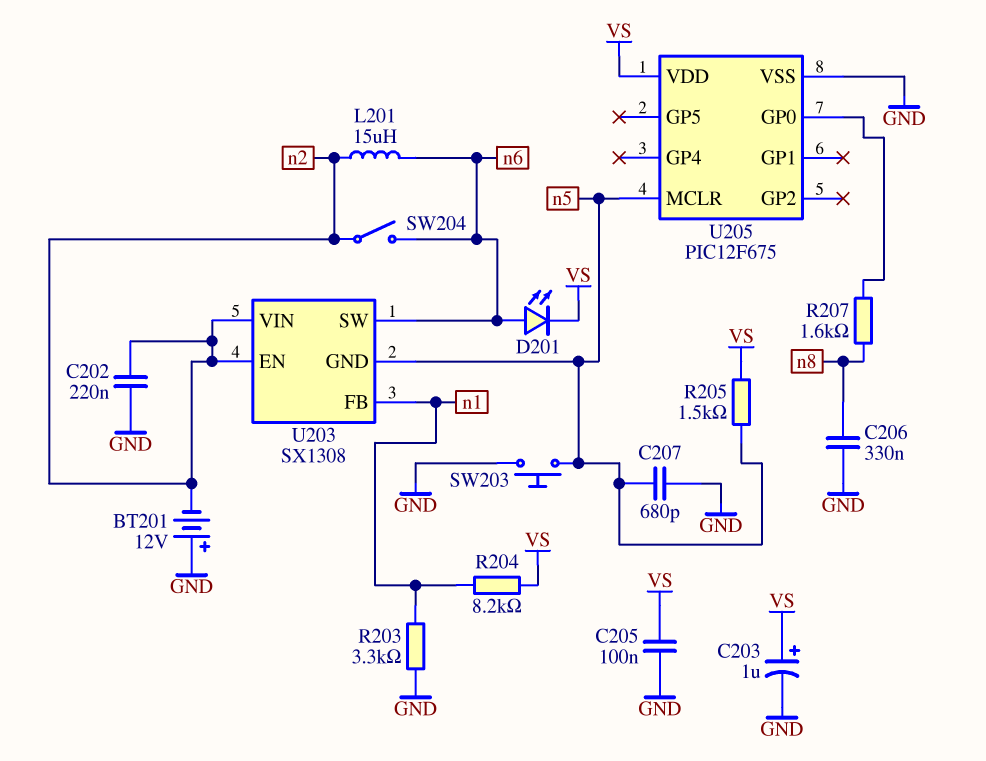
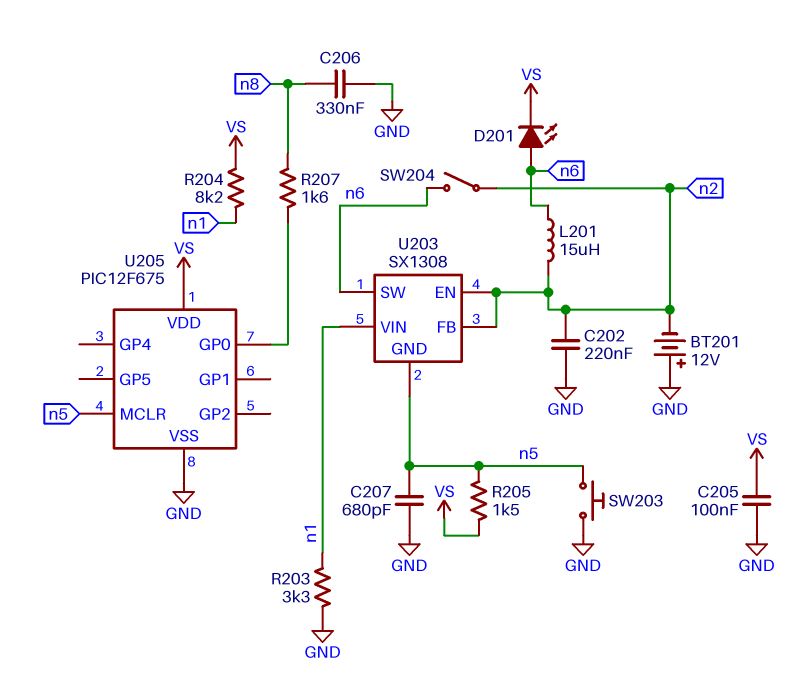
C203: 1uF (plus VS, minus GND) -> none
U203 pin FB: n1 -> n2
U203 pin VIN: n2 -> n1

